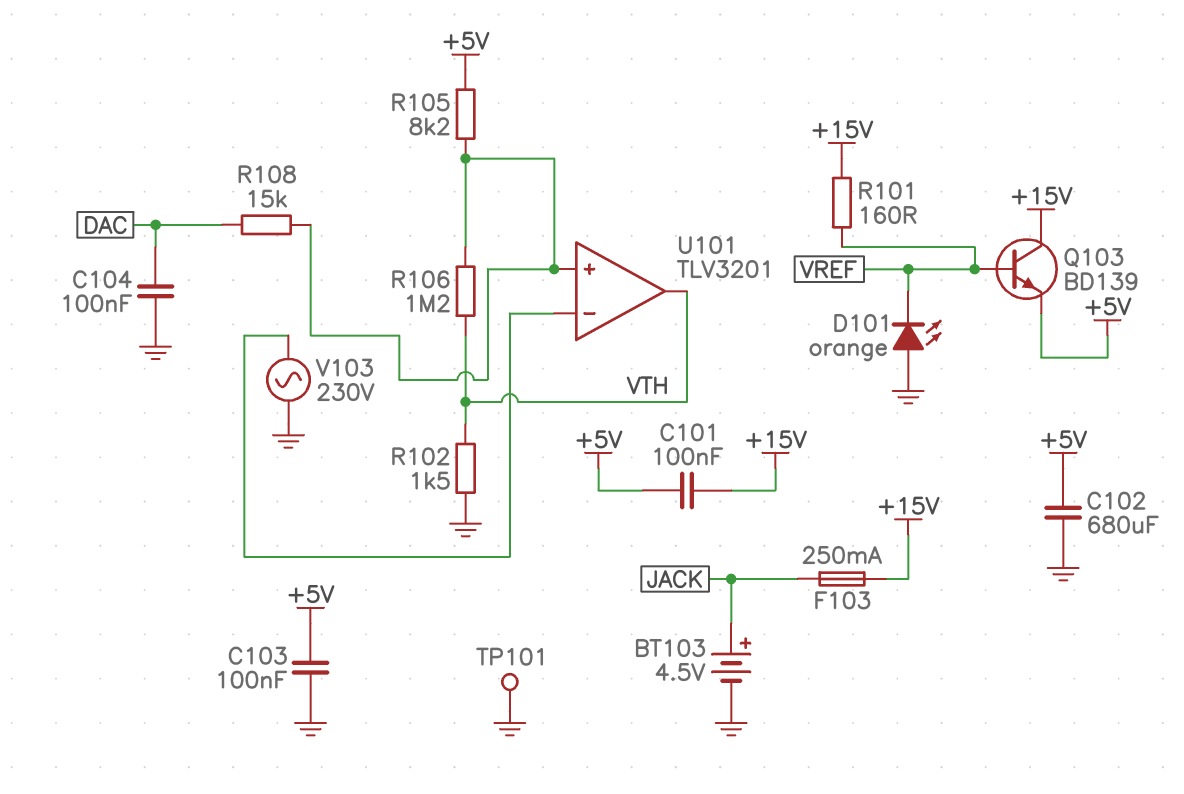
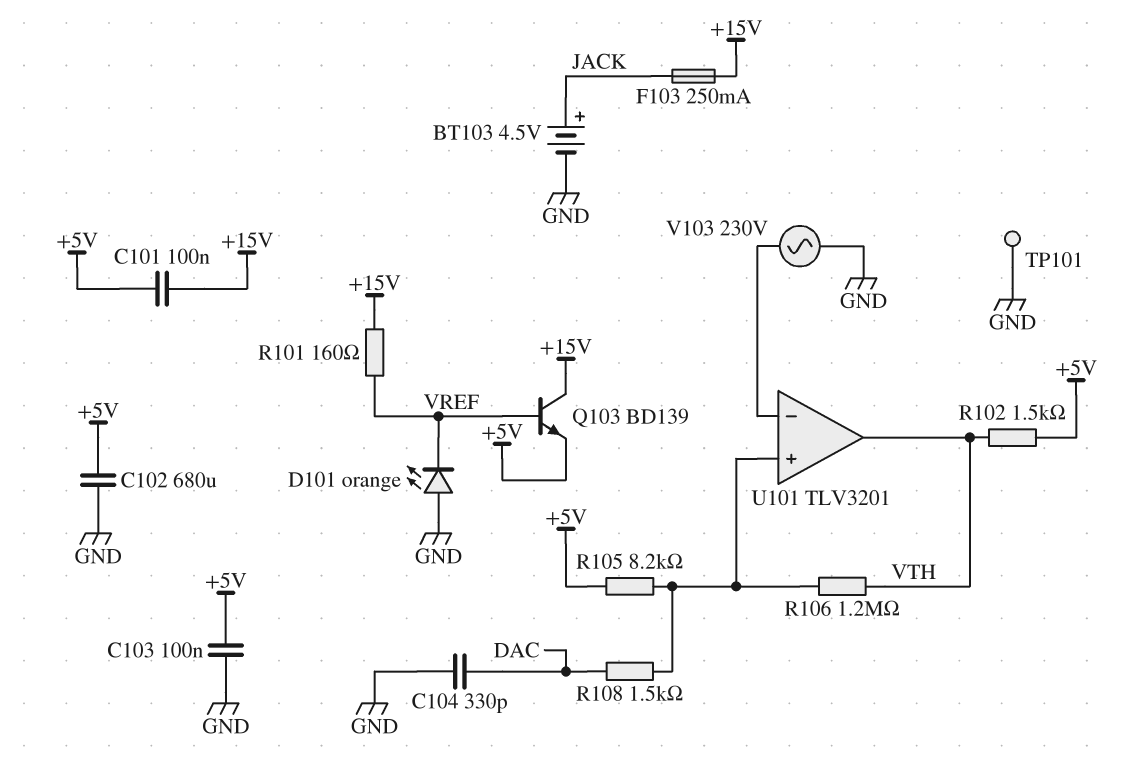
C104: 100nF (DAC, GND) -> 330pF (DAC, GND)
R102: 1.5k (GND, VTH) -> 1.5k (+5V, VTH)
R108: 15k (DAC, U101/in+) -> 1.5k (DAC, U101/in+)

